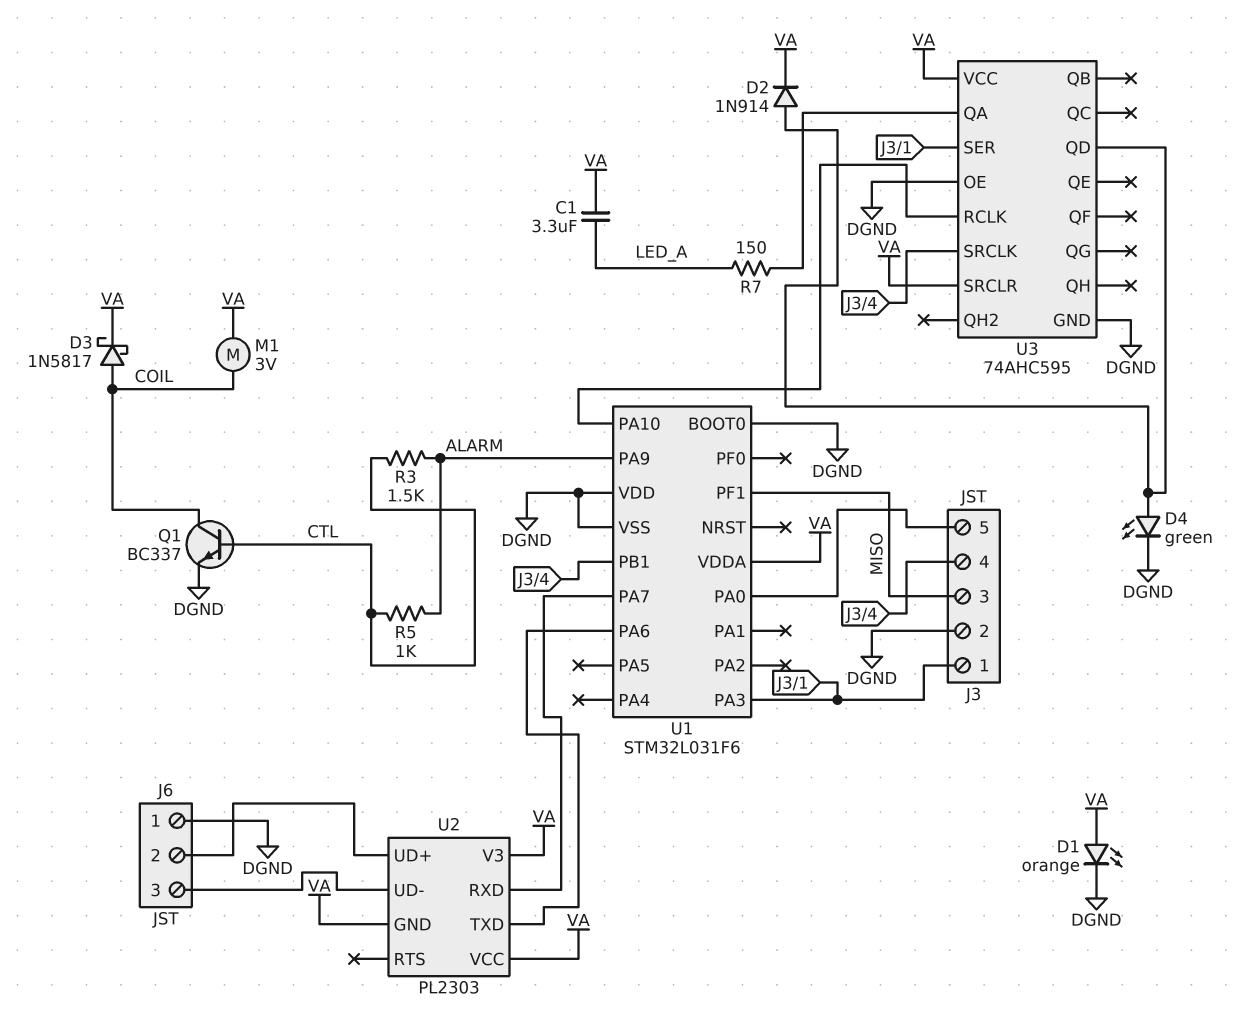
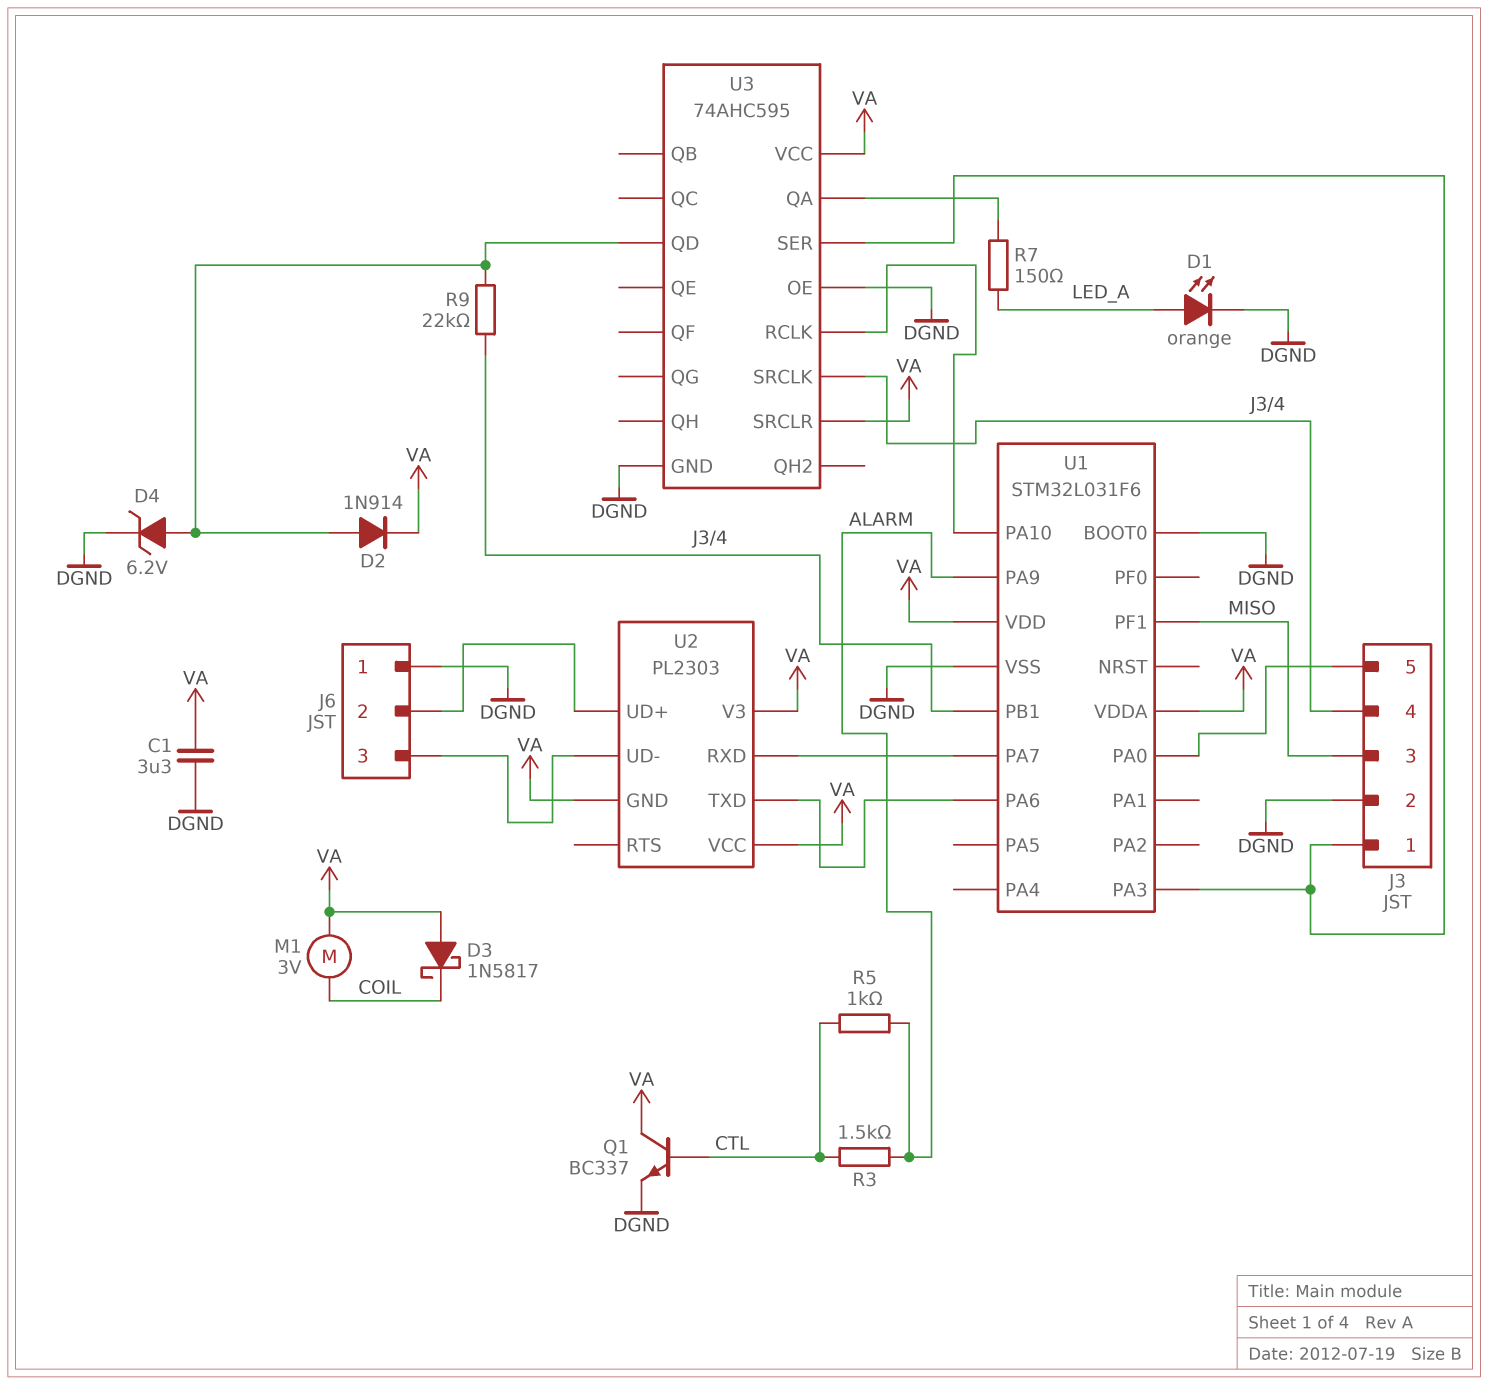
C1: 3.3uF (LED_A, VA) -> 3.3uF (DGND, VA)
D1: LED orange (A VA, K DGND) -> LED orange (A LED_A, K DGND)
D3: schottky 1N5817 (A COIL, K VA) -> schottky 1N5817 (A VA, K COIL)
D4: LED green (A U3/QD, K DGND) -> zener 6.2V (A U3/QD, K DGND)
Q1: NPN BC337 (B CTL, C COIL, E DGND) -> NPN BC337 (B CTL, C VA, E DGND)
R9: none -> 22k (J3/4, U3/QD)
U1 pin VDD: DGND -> VA

